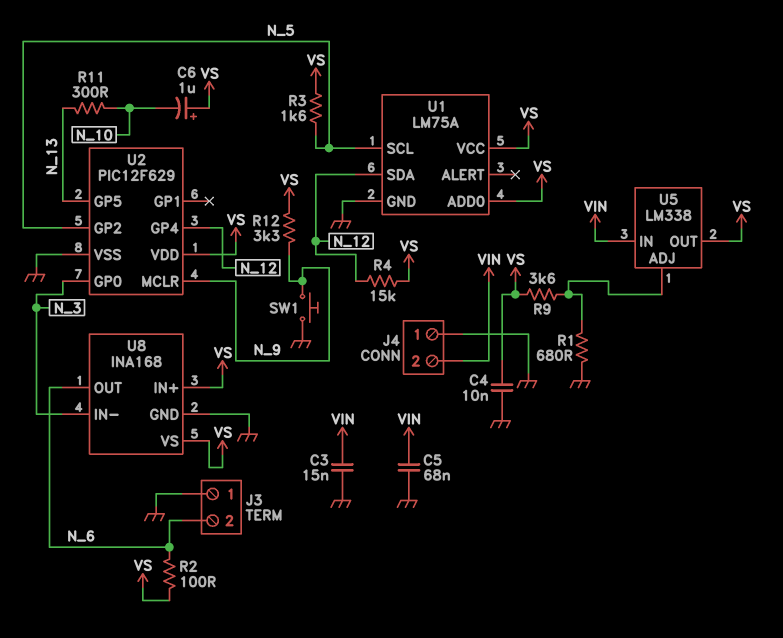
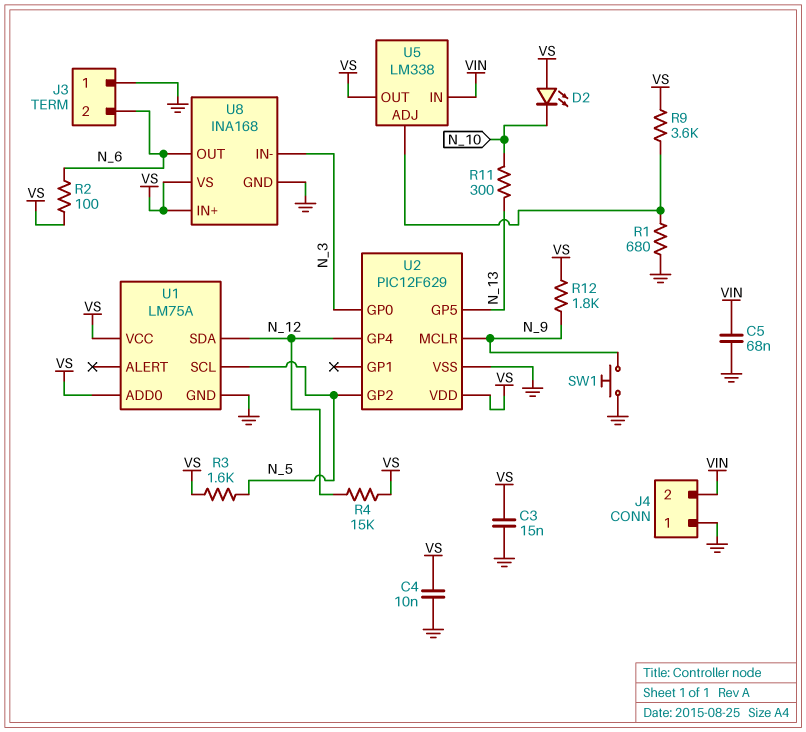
C3: 15nF (GND, VIN) -> 15nF (GND, VS)
C6: 1uF (plus VS, minus N_10) -> none
D2: none -> LED (A VS, K N_10)
R12: 3.3k (N_9, VS) -> 1.8k (N_9, VS)

